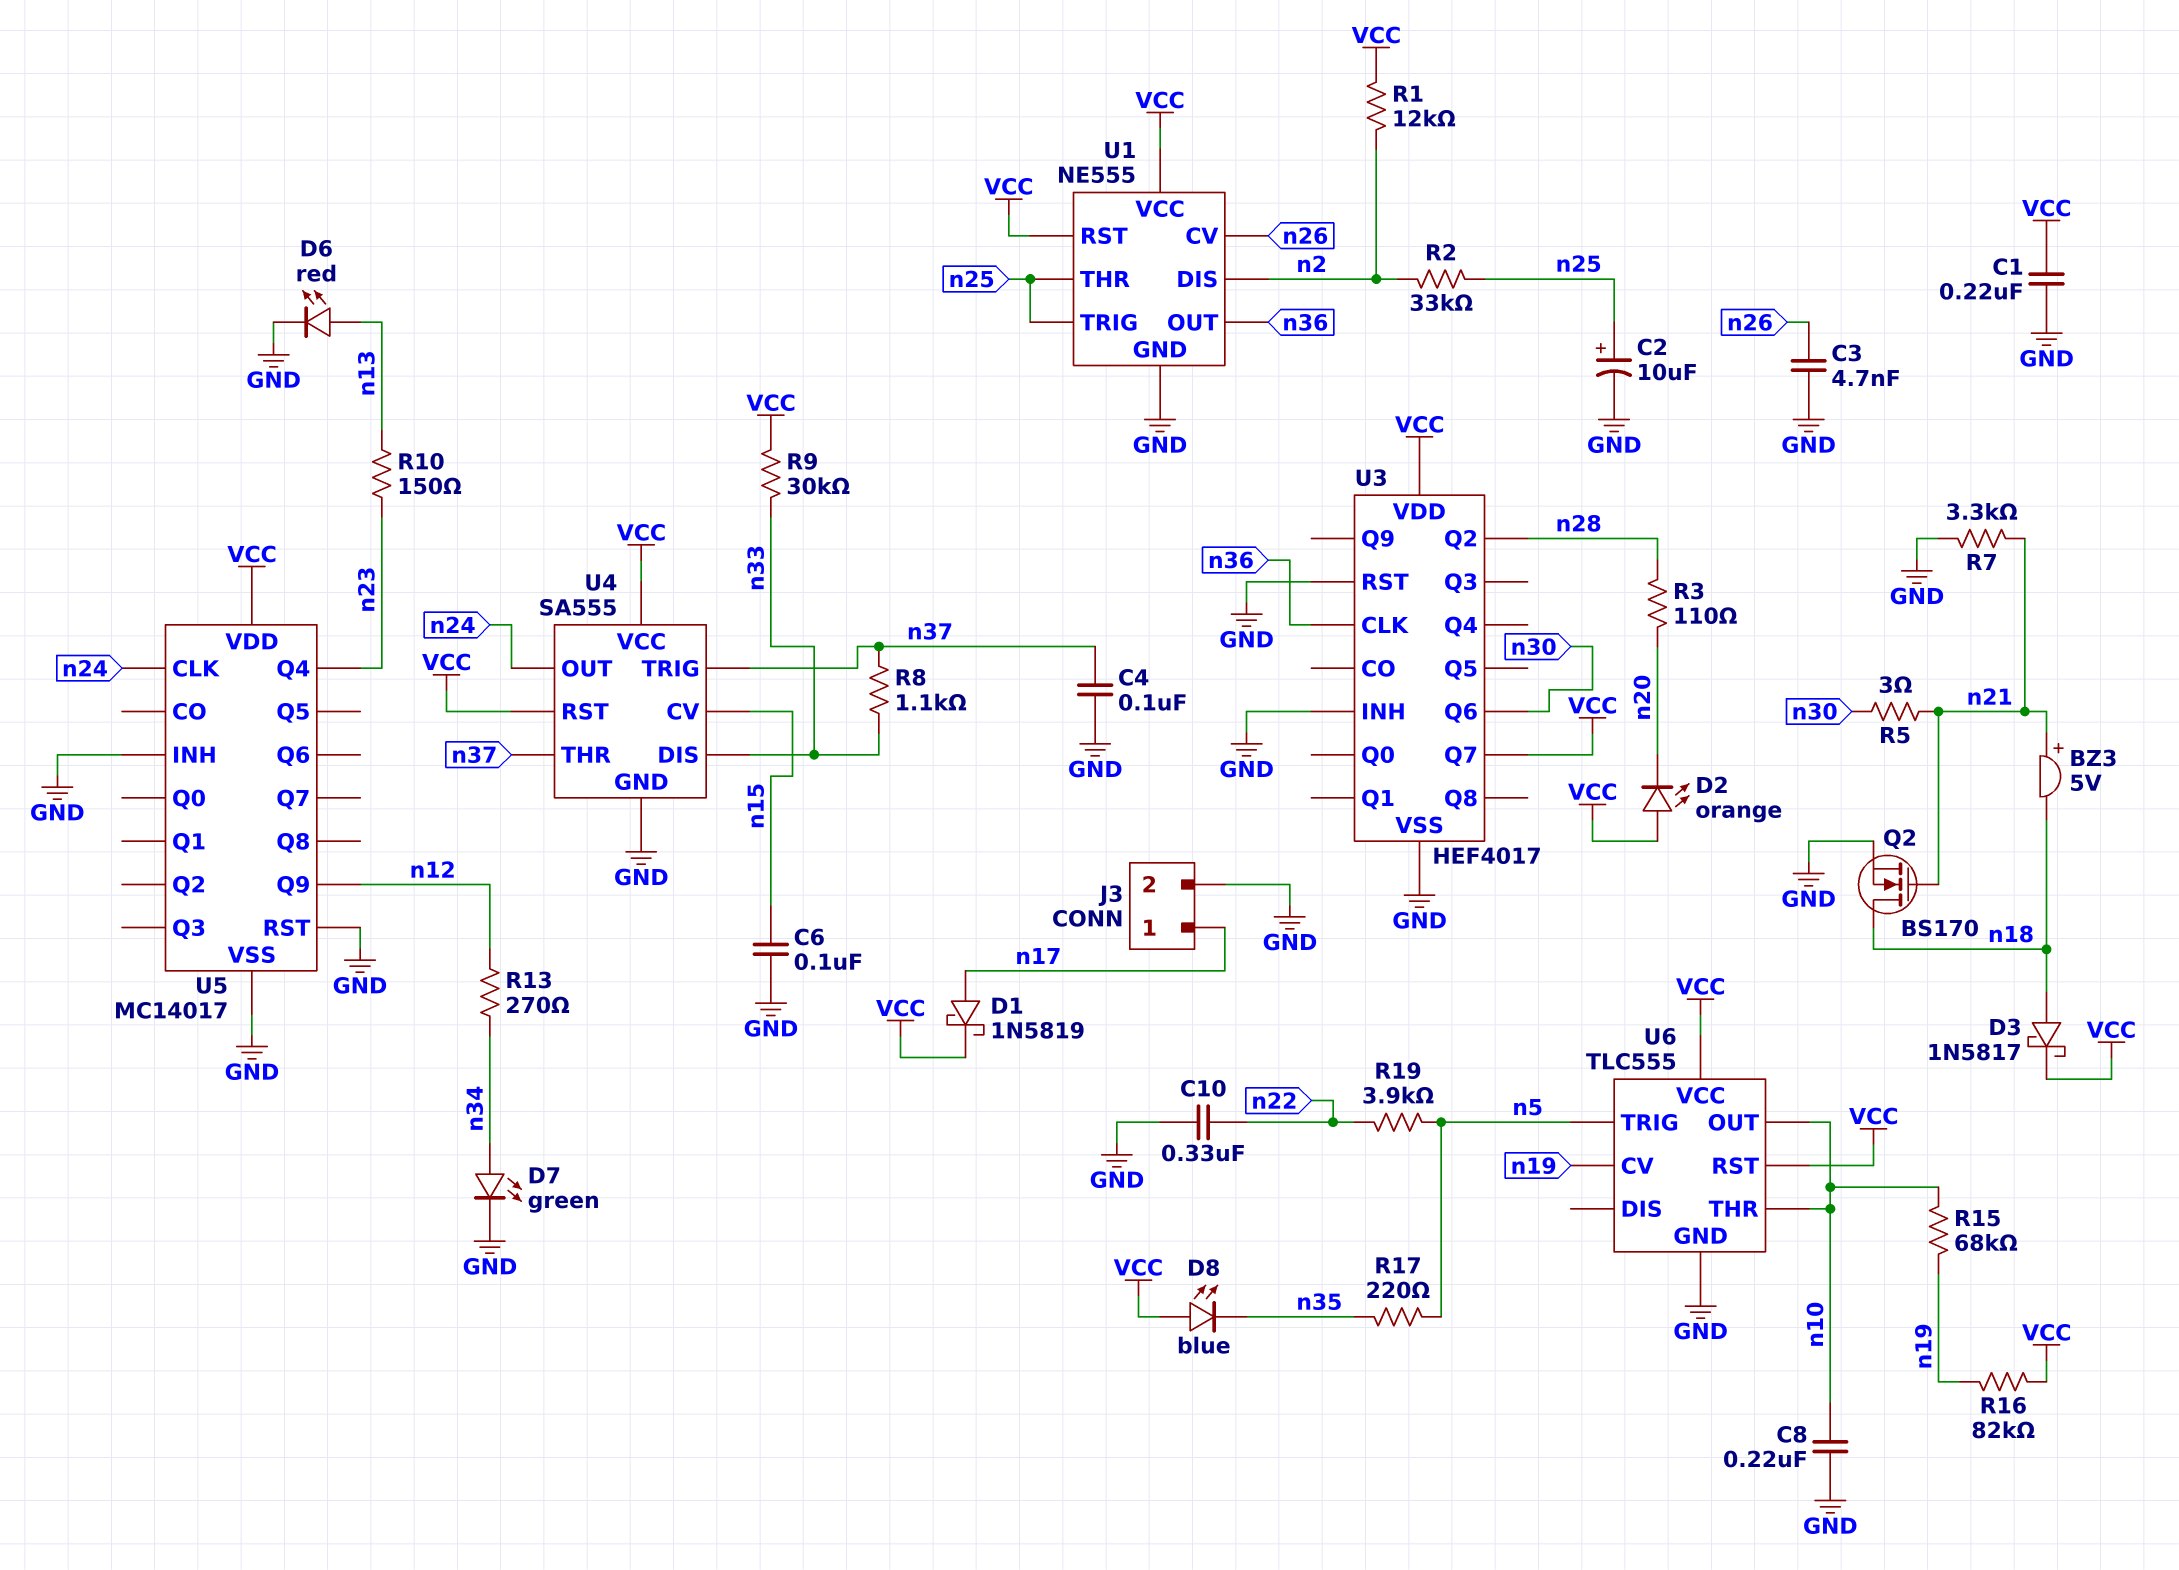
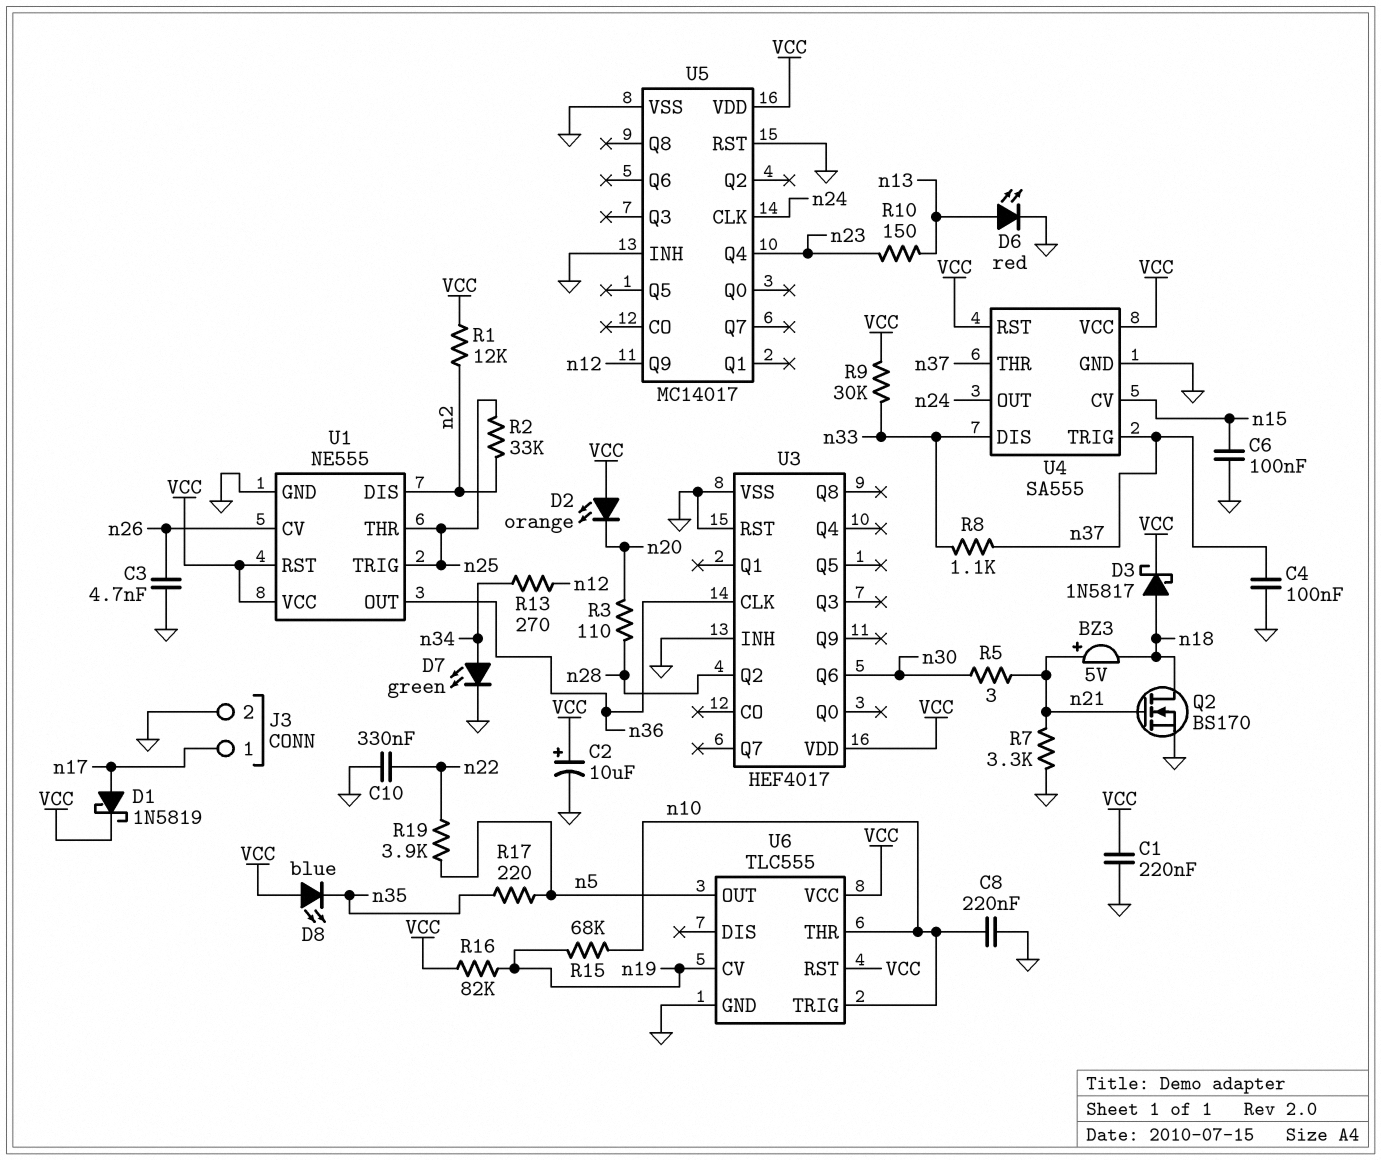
C2: 10uF (plus n25, minus GND) -> 10uF (plus VCC, minus GND)
U3 pin Q7: VCC -> none
U6 pin OUT: n10 -> n5
U6 pin TRIG: n5 -> n10

